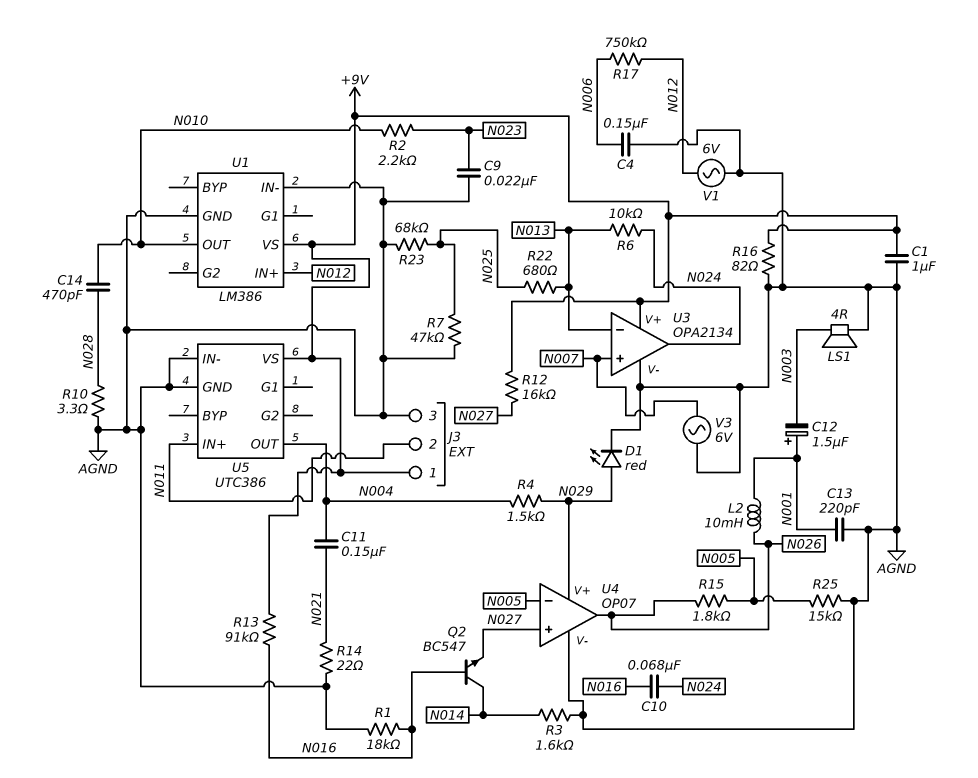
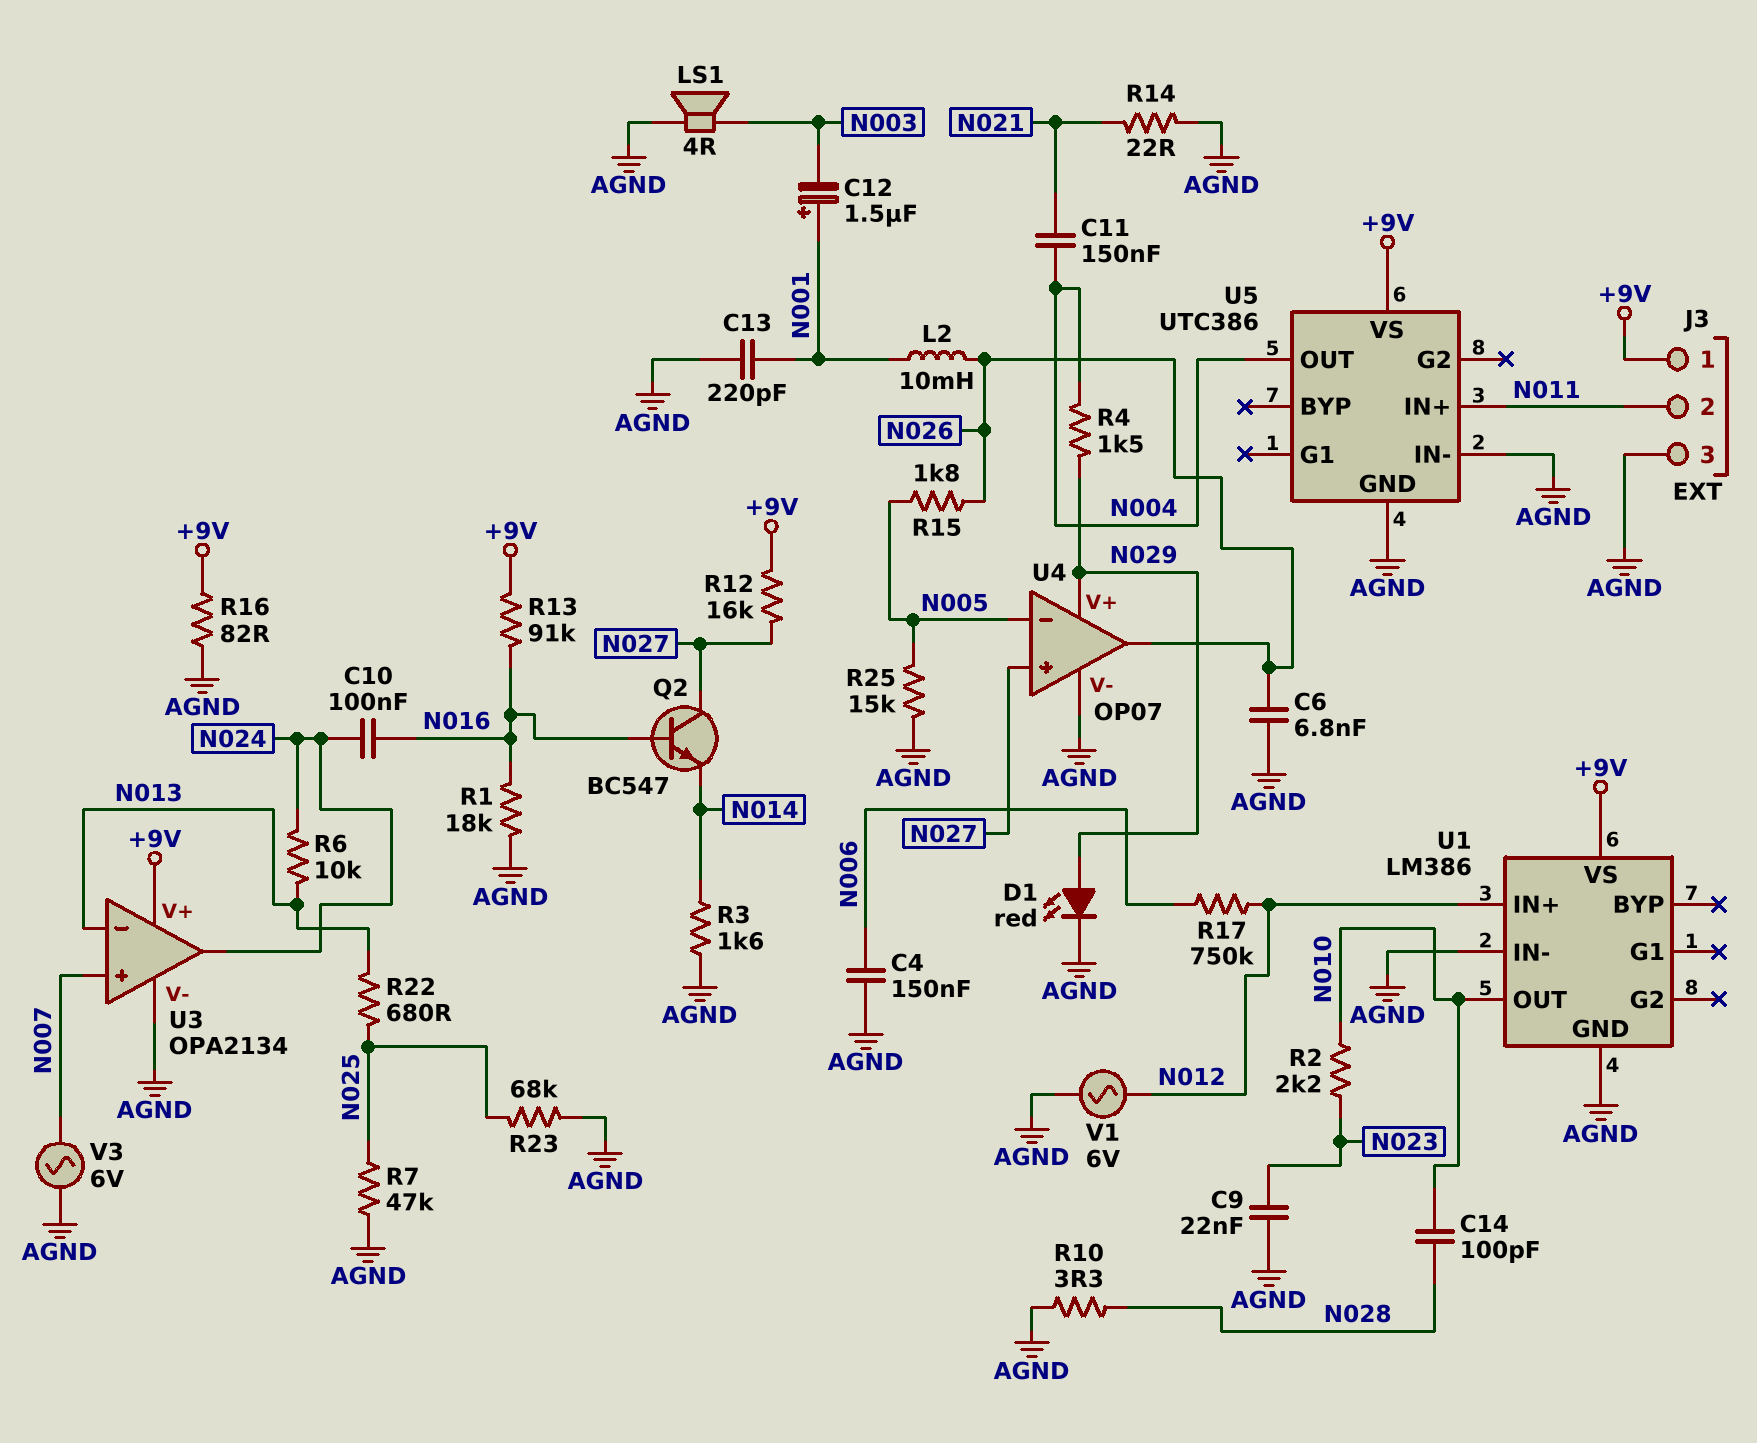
C1: 1uF (+9V, AGND) -> none
C6: none -> 6.8nF (AGND, N026)
C10: 68nF (N016, N024) -> 100nF (N016, N024)
C14: 470pF (N010, N028) -> 100pF (N010, N028)
Q2: NPN BC547 (B N016, C N014, E N027) -> NPN BC547 (B N016, C N027, E N014)

